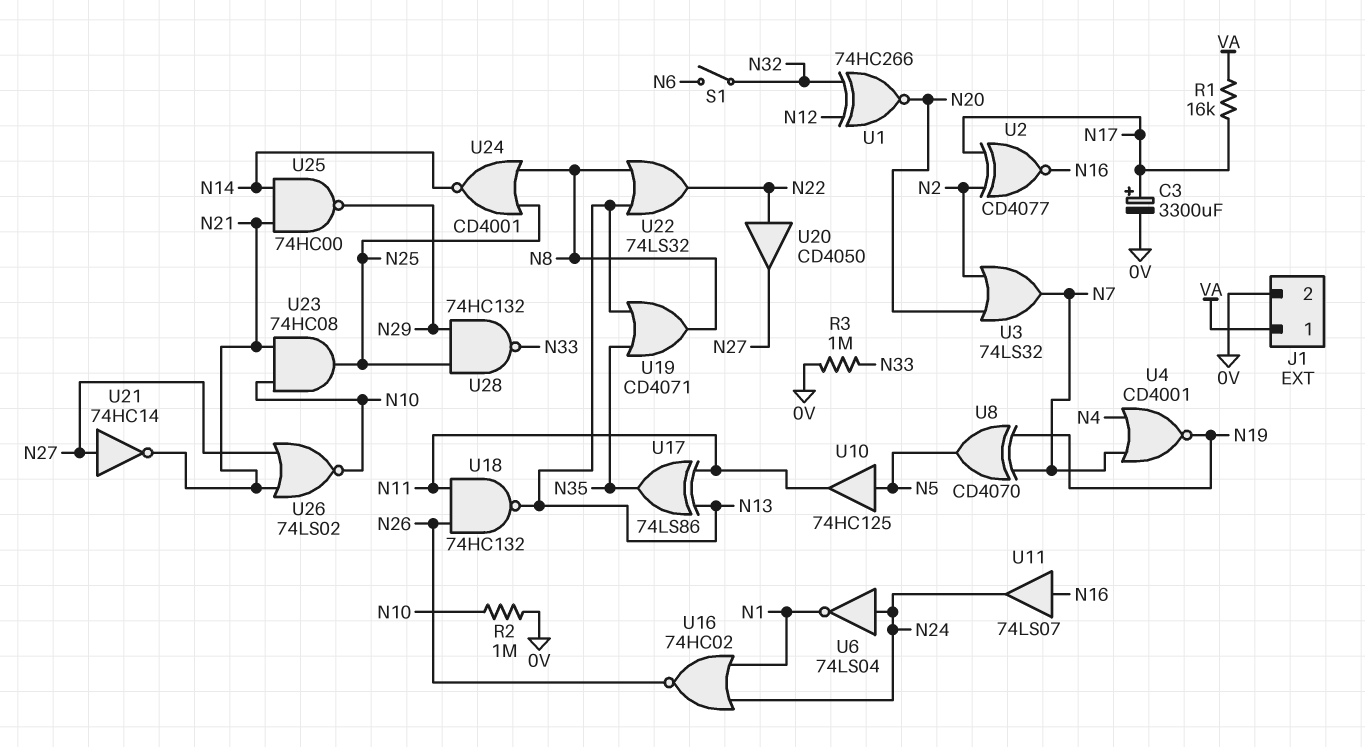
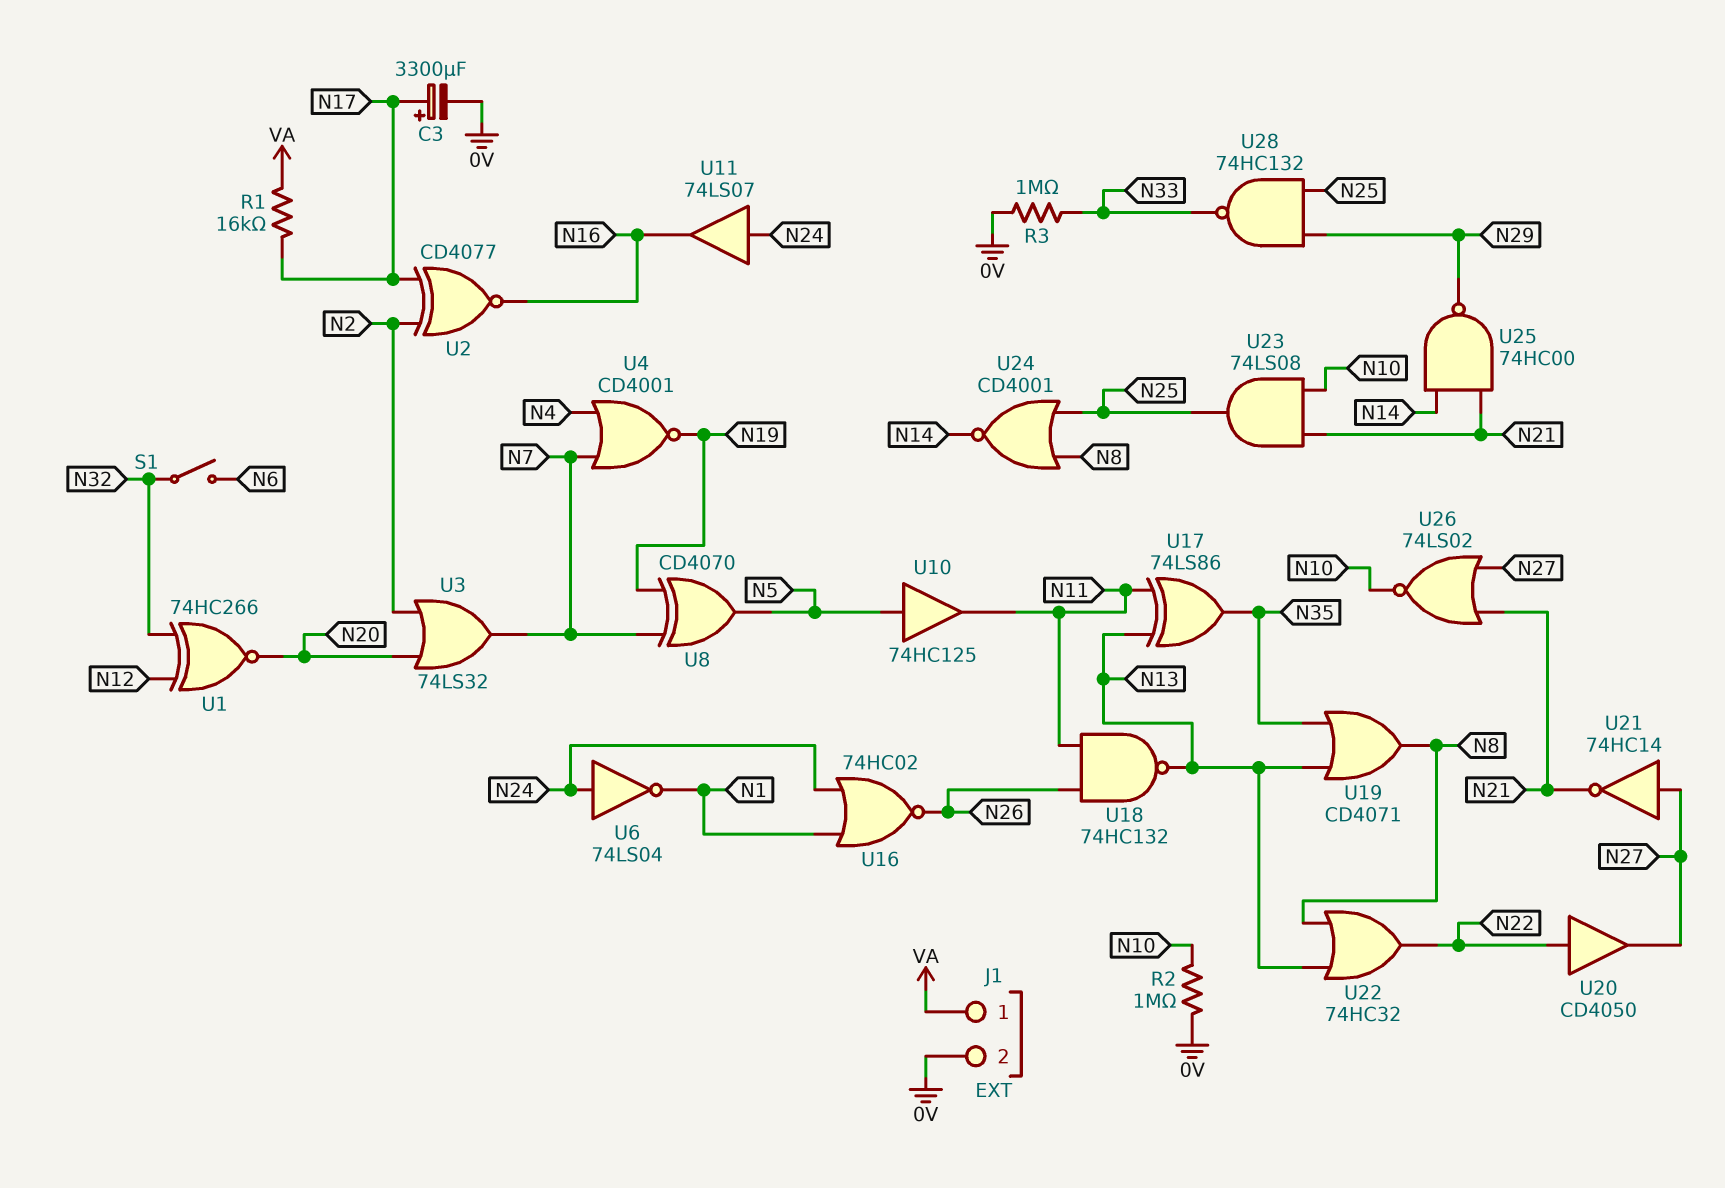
U11: buffer 74LS07 (in N16, out N24) -> buffer 74LS07 (in N24, out N16)
U22: OR 74LS32 (in N8, in N13, out N22) -> OR 74HC32 (in N8, in N13, out N22)
U23: AND 74HC08 (in N10, in N21, out N25) -> AND 74LS08 (in N10, in N21, out N25)

